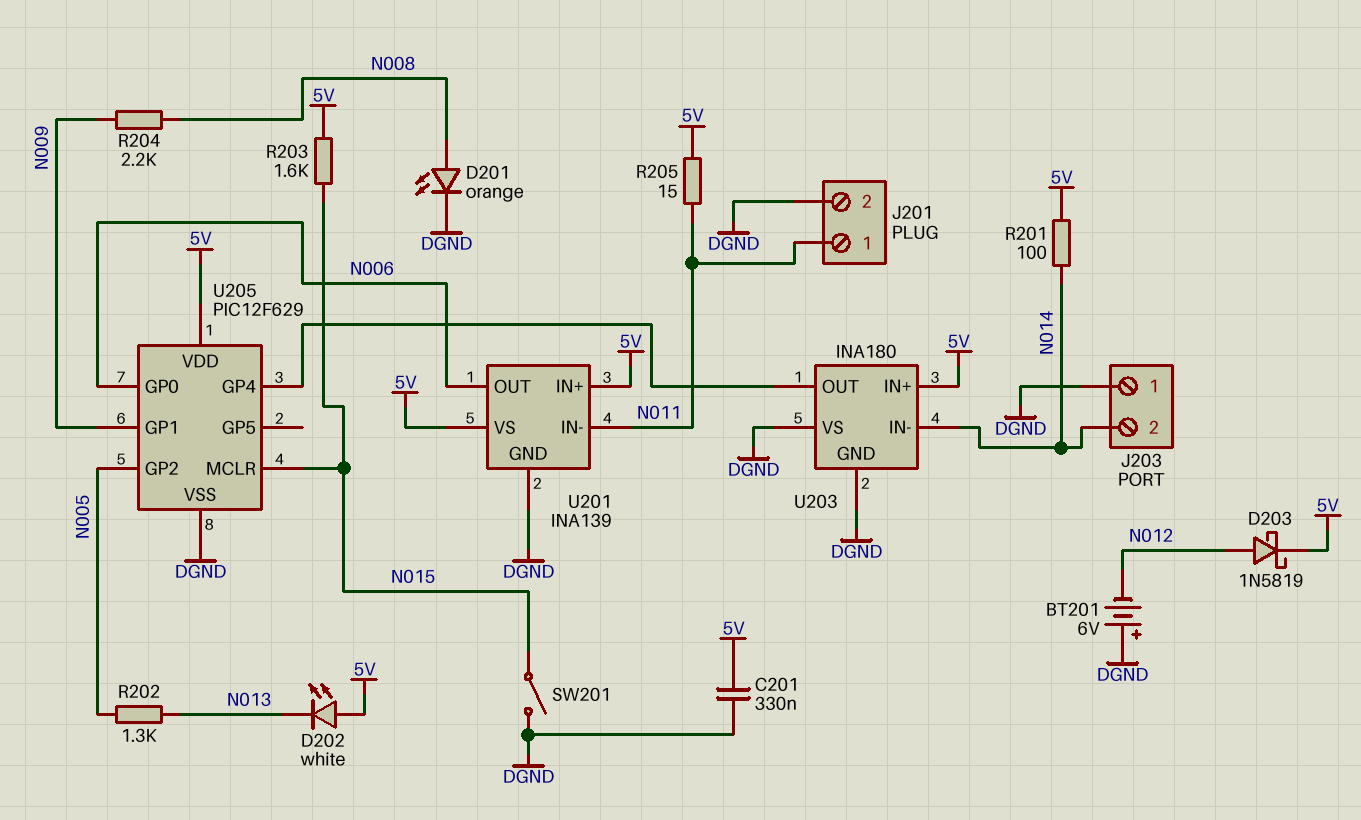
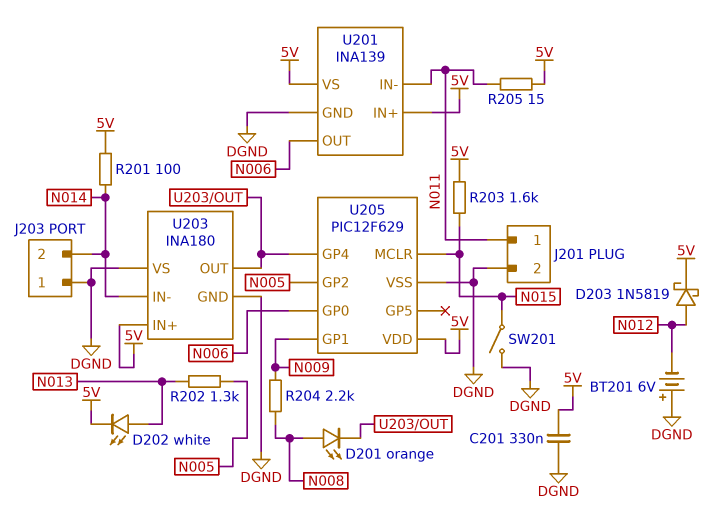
D201: LED orange (A N008, K DGND) -> LED orange (A N008, K U203/OUT)
D202: LED white (A 5V, K N013) -> LED white (A N013, K 5V)

